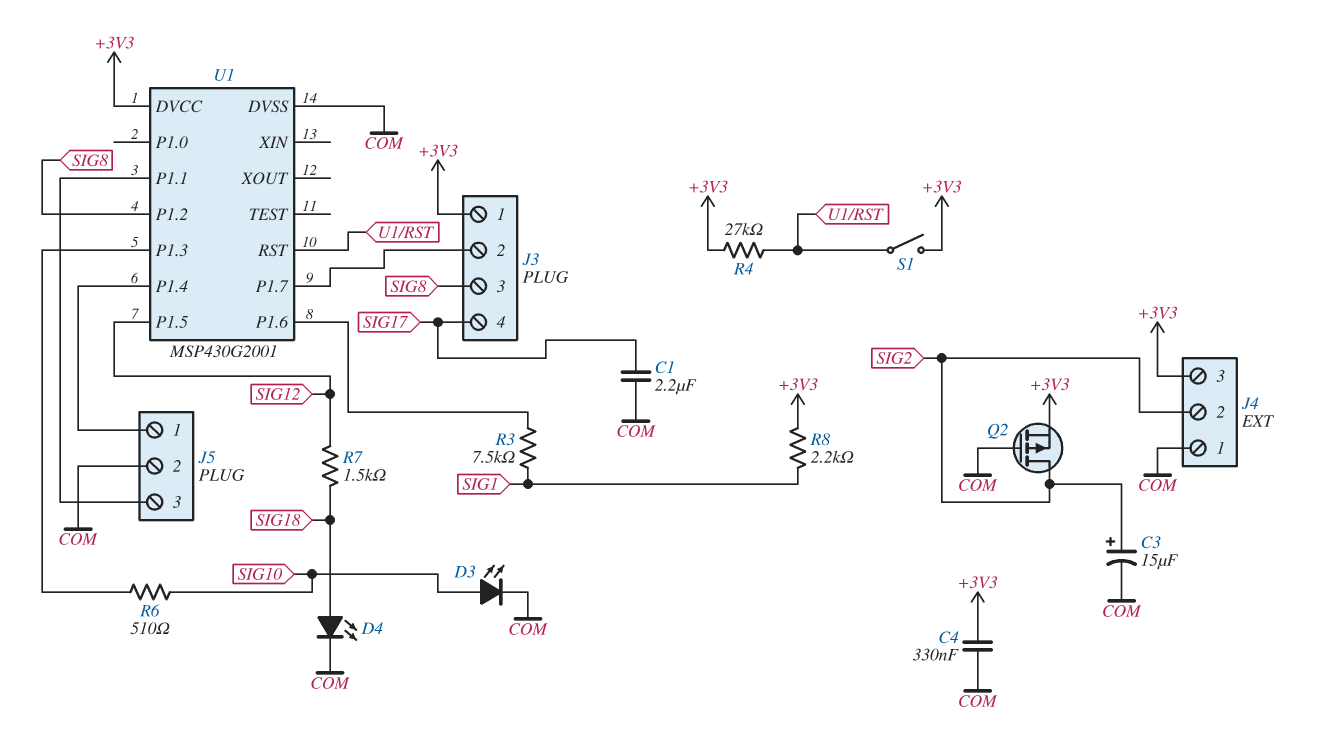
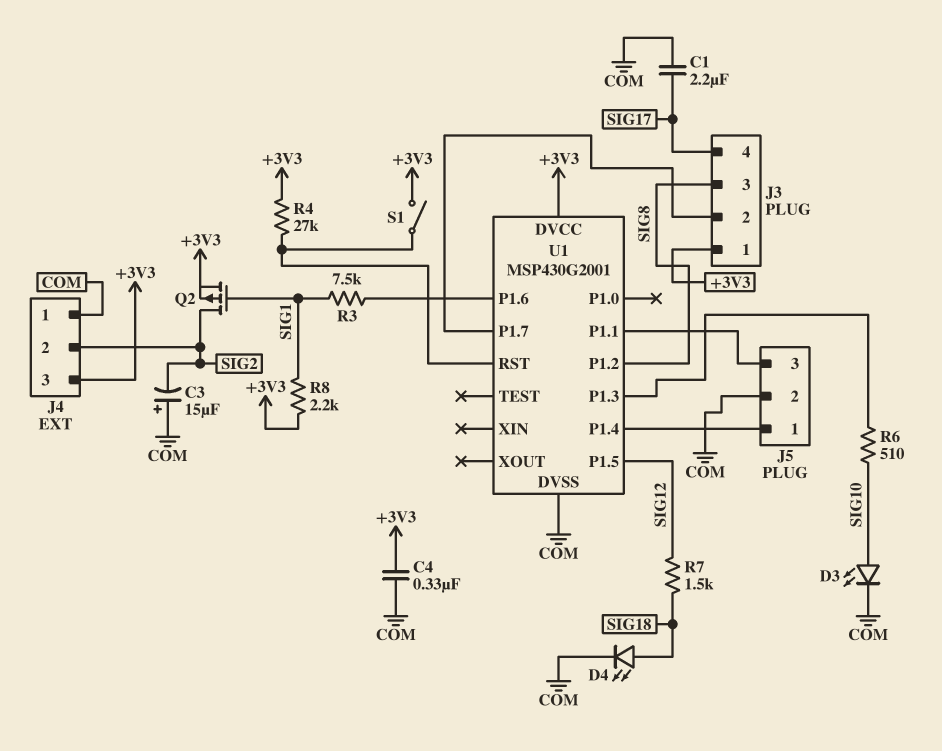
C3: 15uF (plus SIG2, minus COM) -> 15uF (plus COM, minus SIG2)
Q2: PMOS (G COM, D SIG2, S +3V3) -> PMOS (G SIG1, D SIG2, S +3V3)

